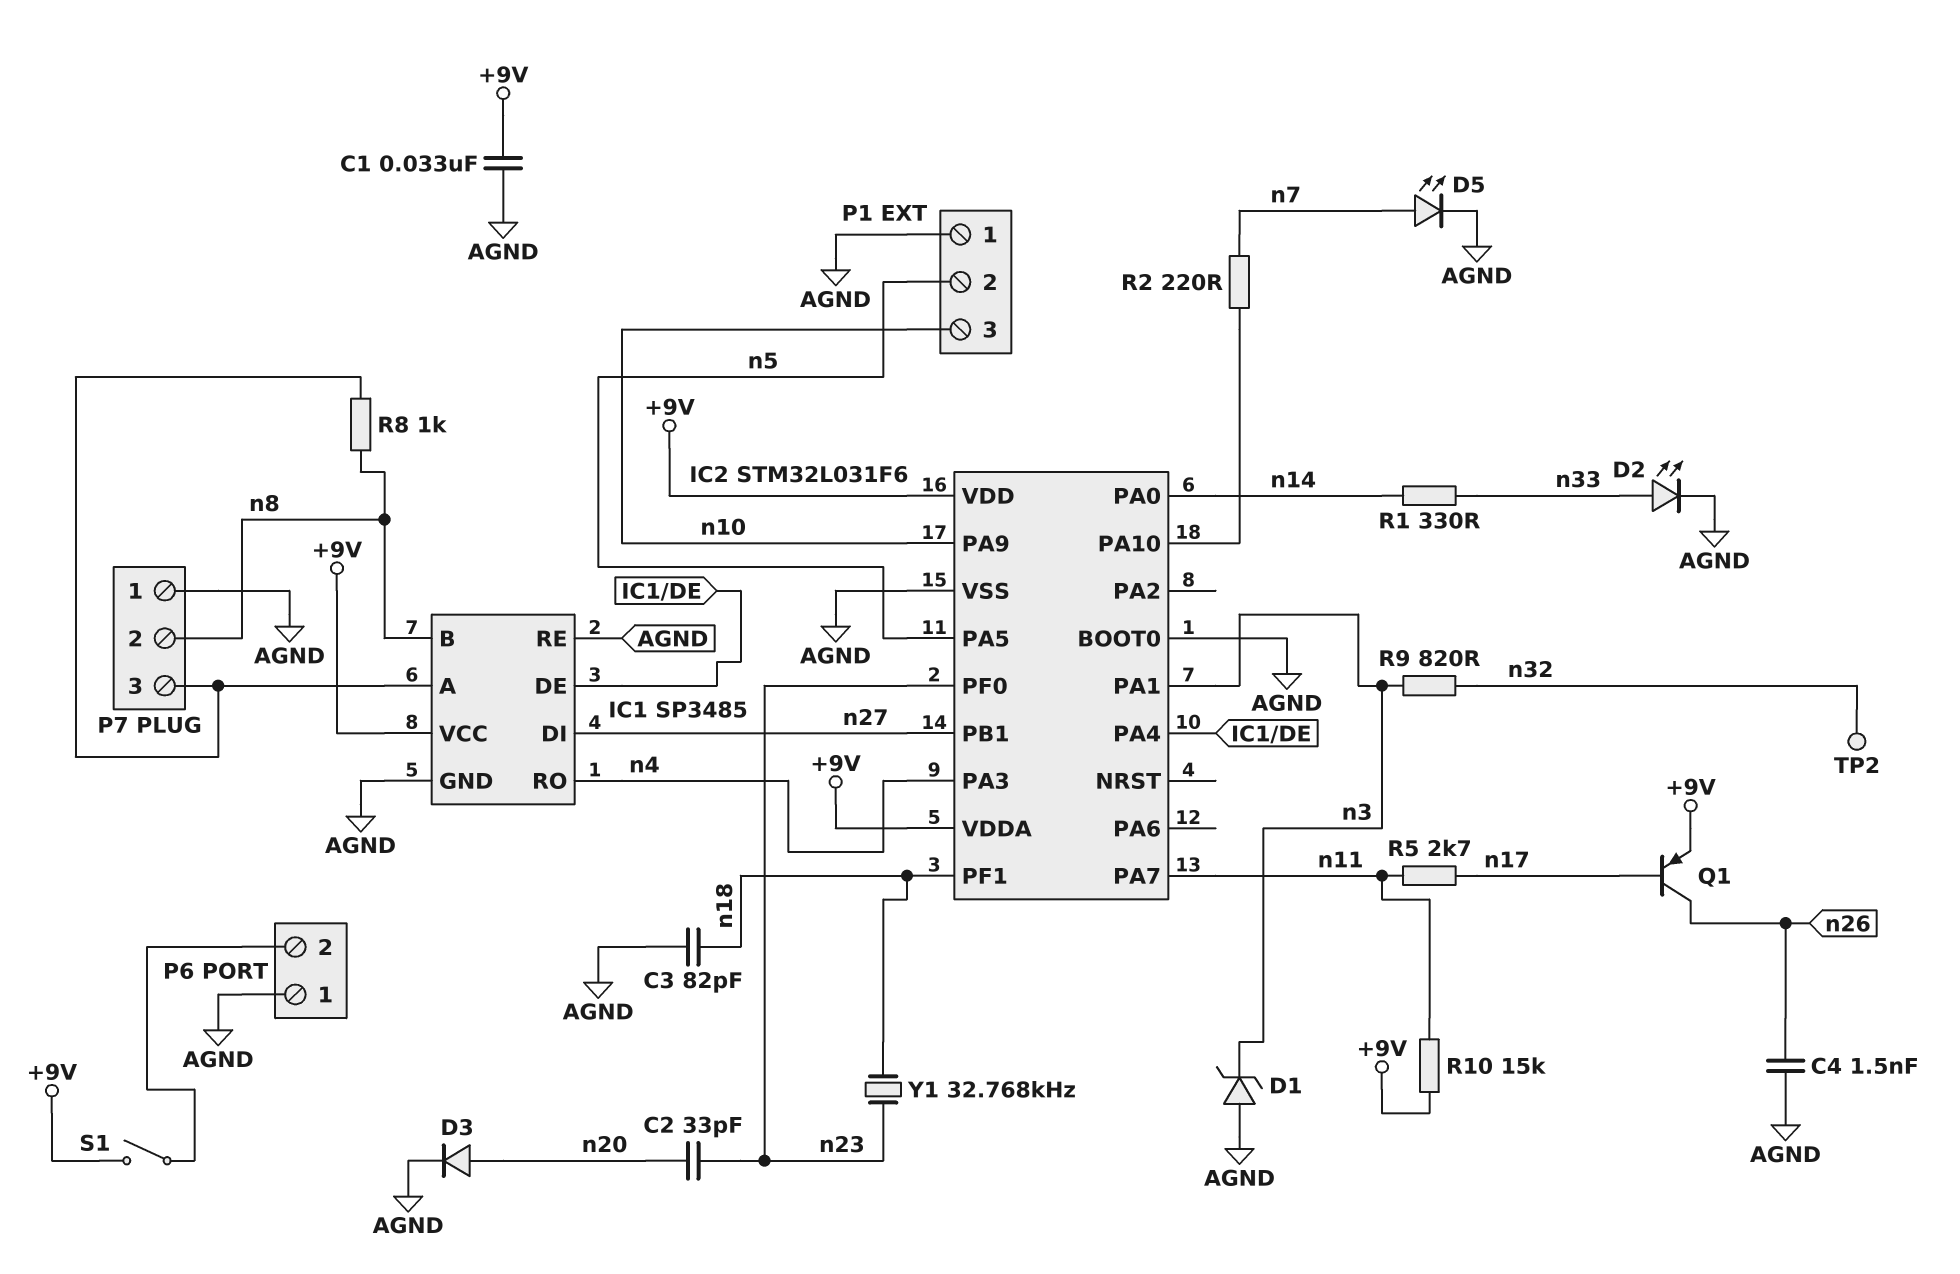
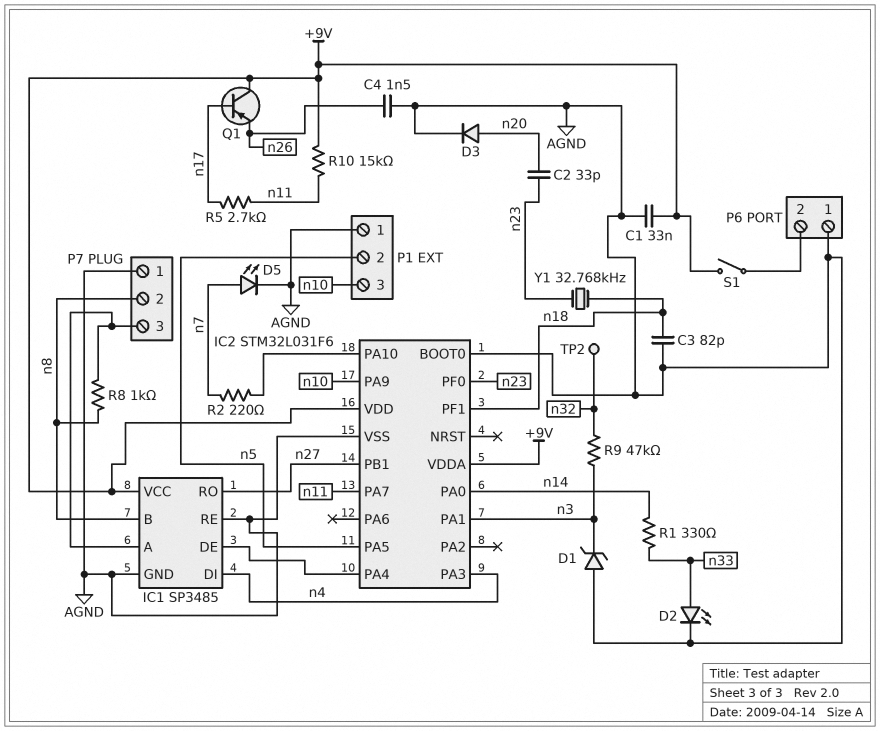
IC1 pin DI: n27 -> n4
IC1 pin RO: n4 -> n27
Q1: PNP (B n17, C n26, E +9V) -> PNP (B n17, C +9V, E n26)
R9: 820 (n3, n32) -> 47k (n3, n32)

